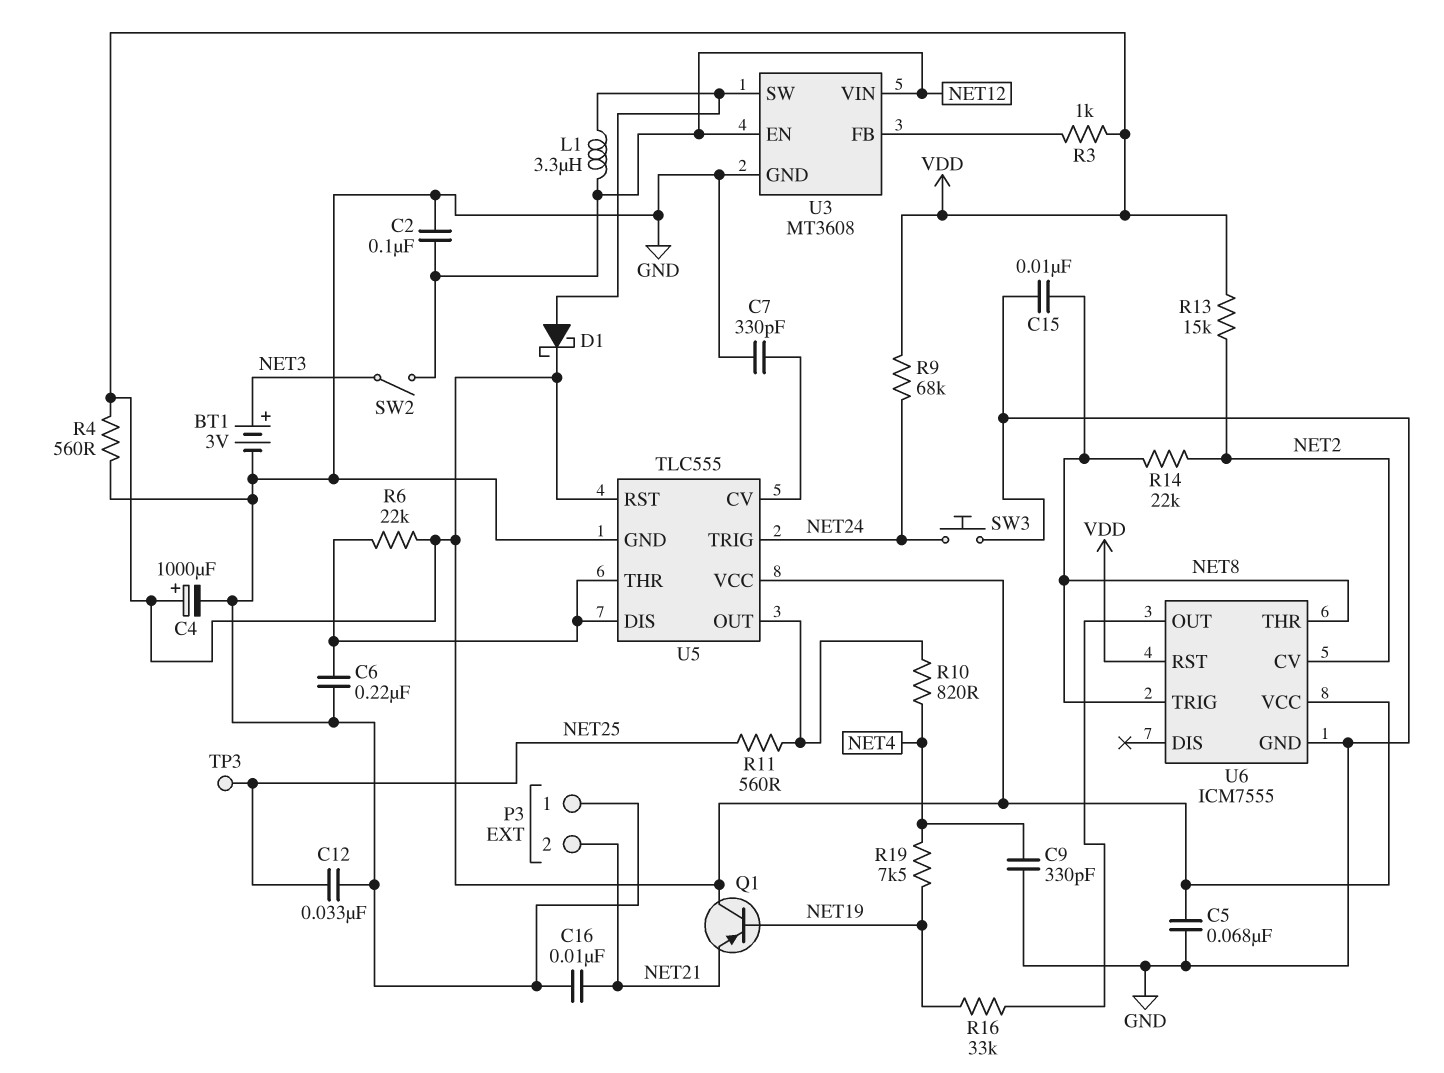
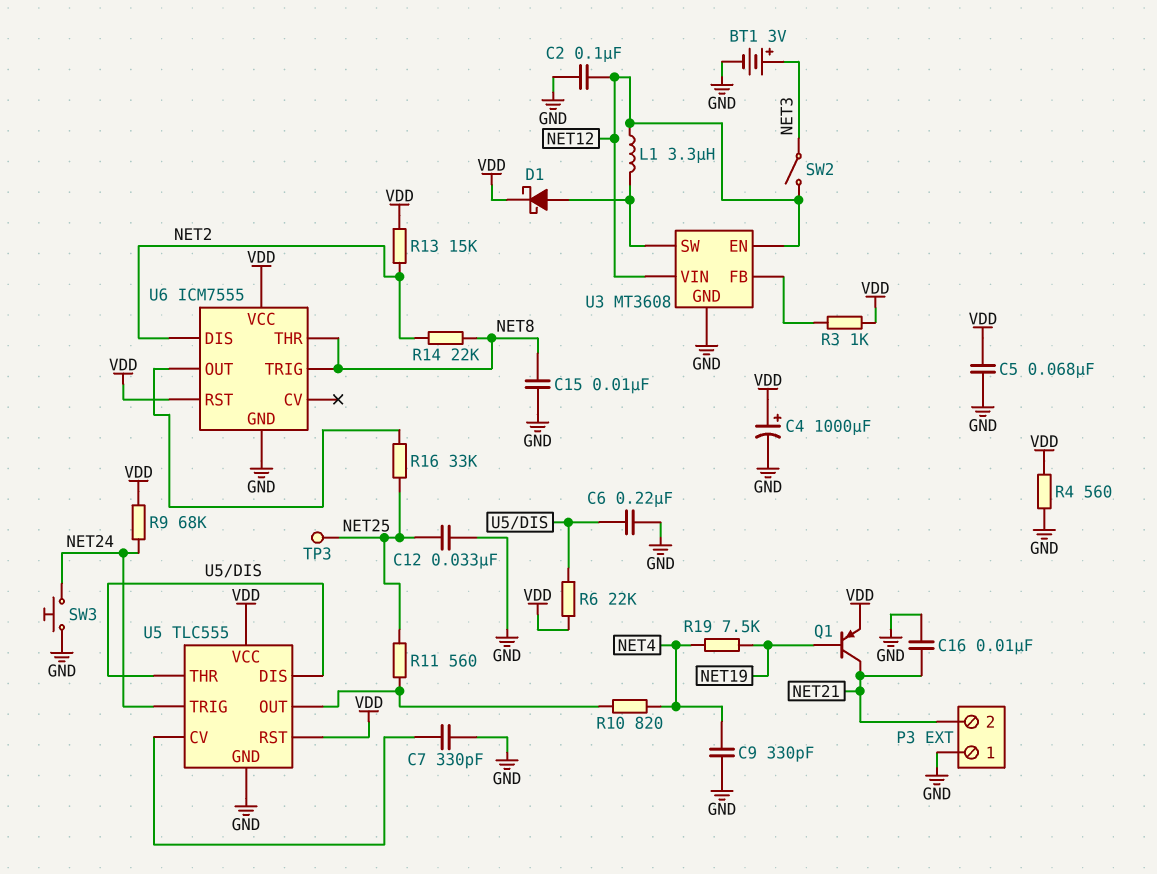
Q1: PNP (B NET19, C VDD, E NET21) -> PNP (B NET19, C NET21, E VDD)
R16: 33k (NET19, U6/OUT) -> 33k (NET25, U6/OUT)
U6 pin CV: NET2 -> none
U6 pin DIS: none -> NET2

